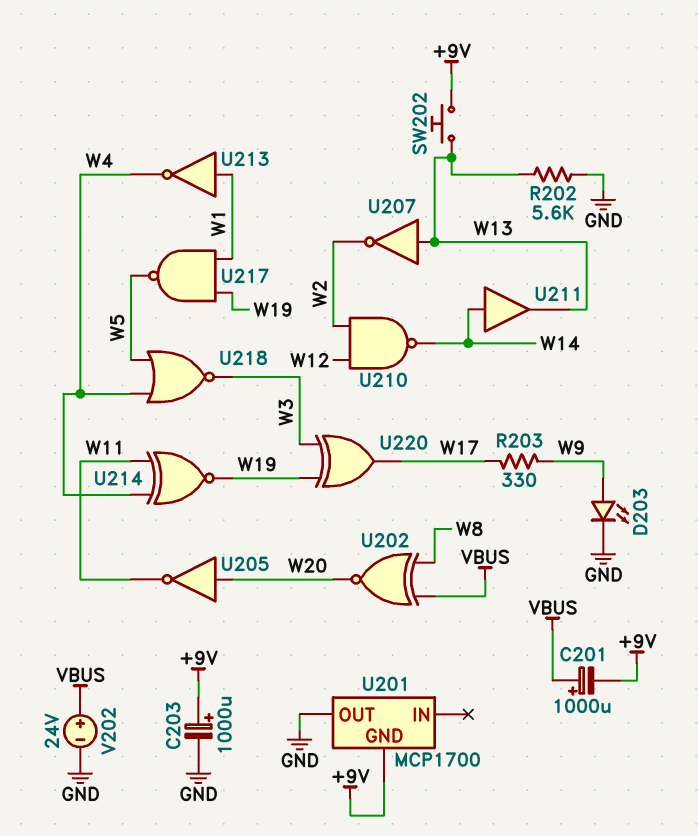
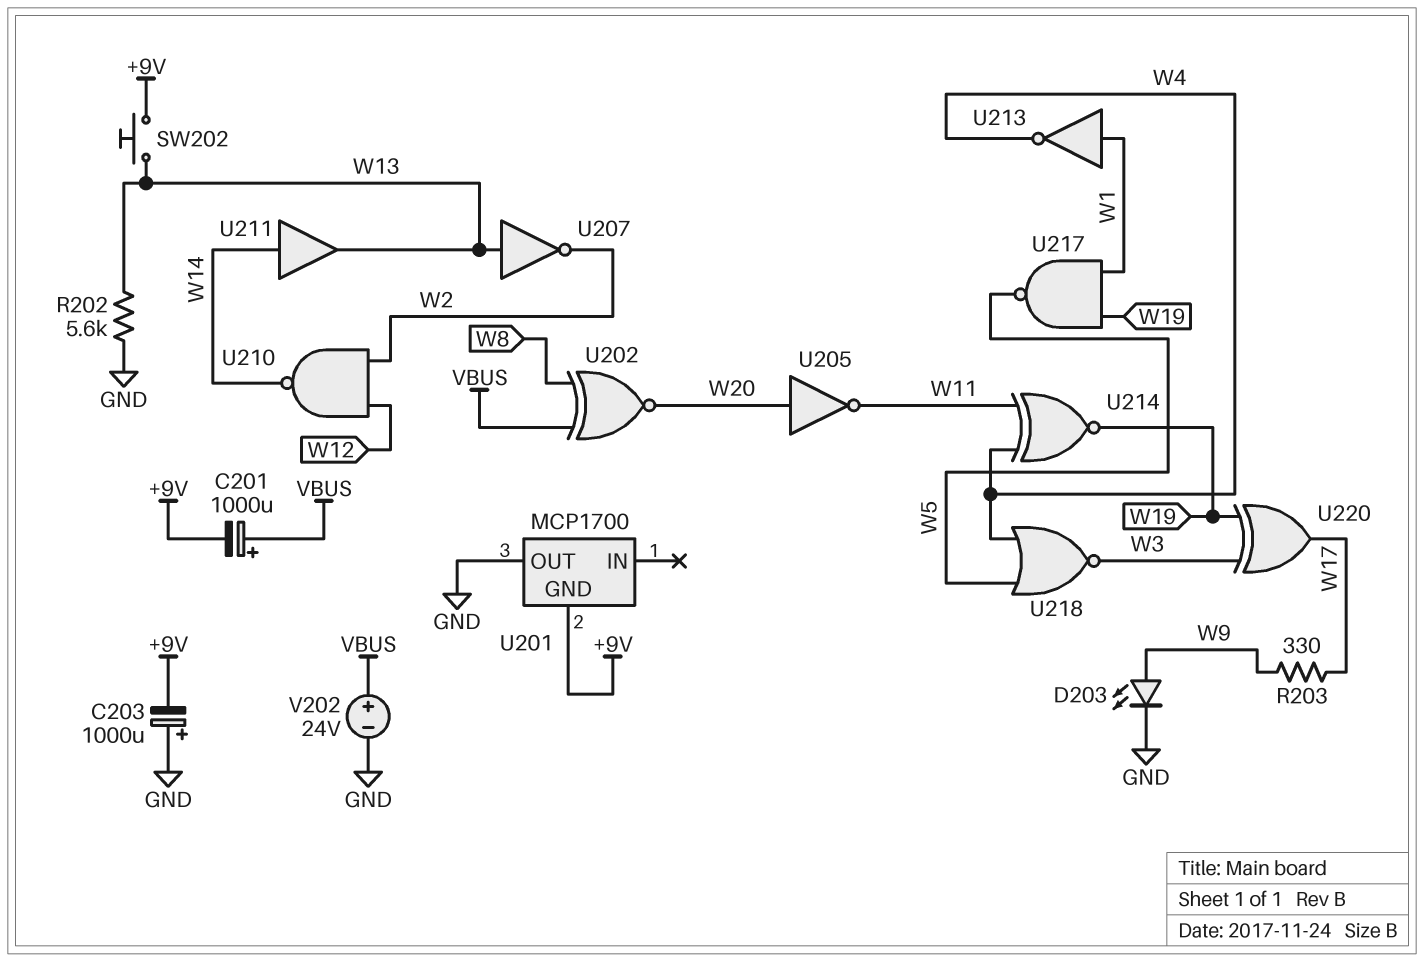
C203: 1000uF (plus +9V, minus GND) -> 1000uF (plus GND, minus +9V)

